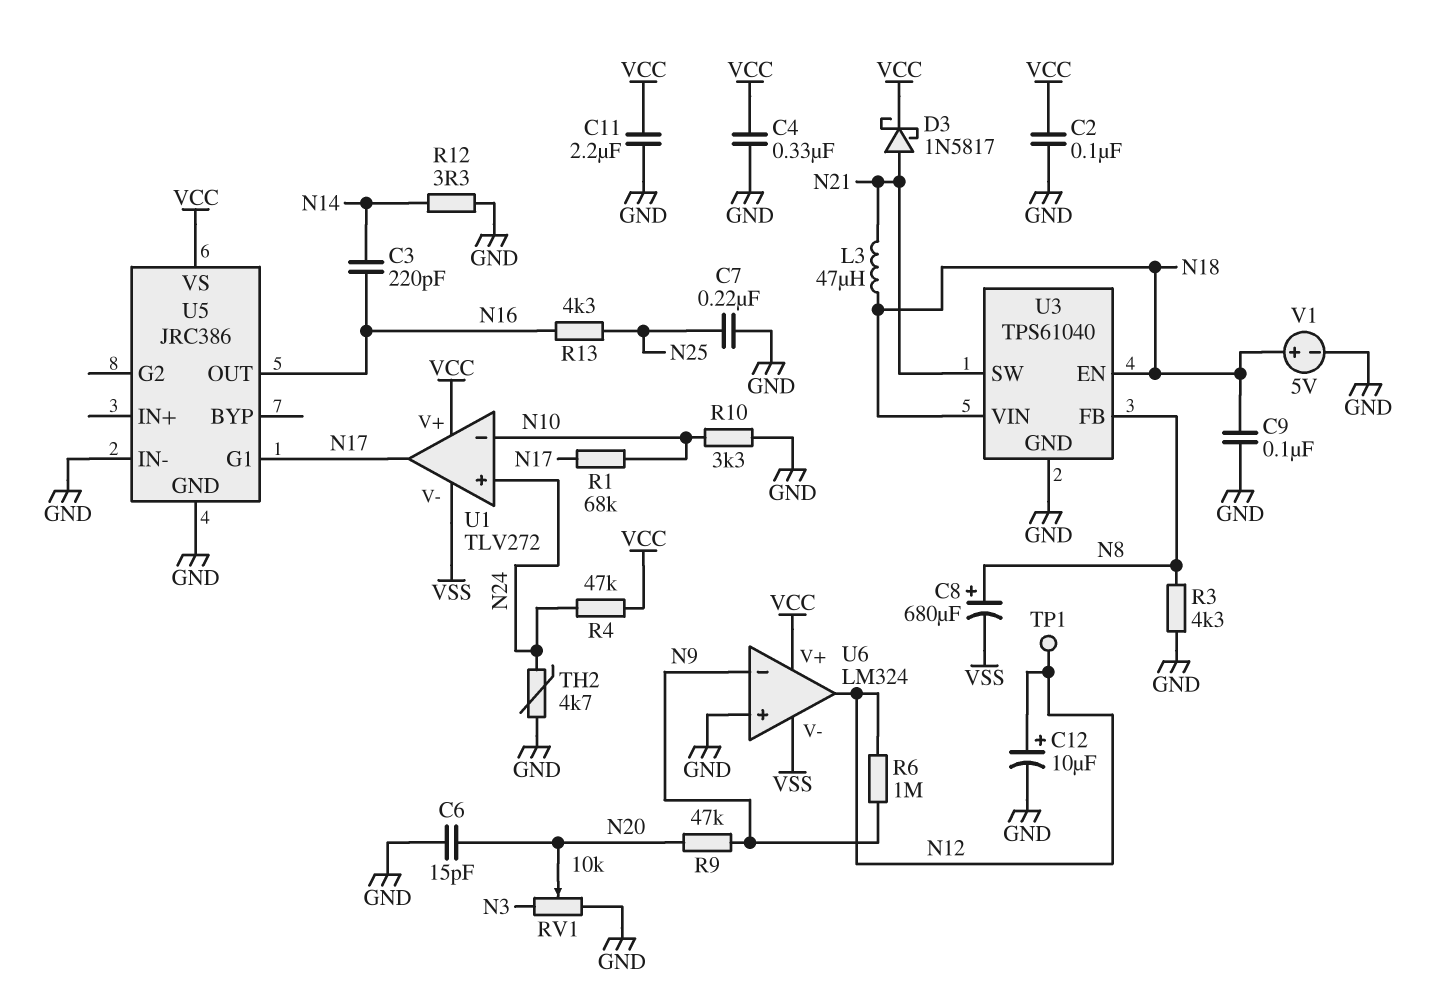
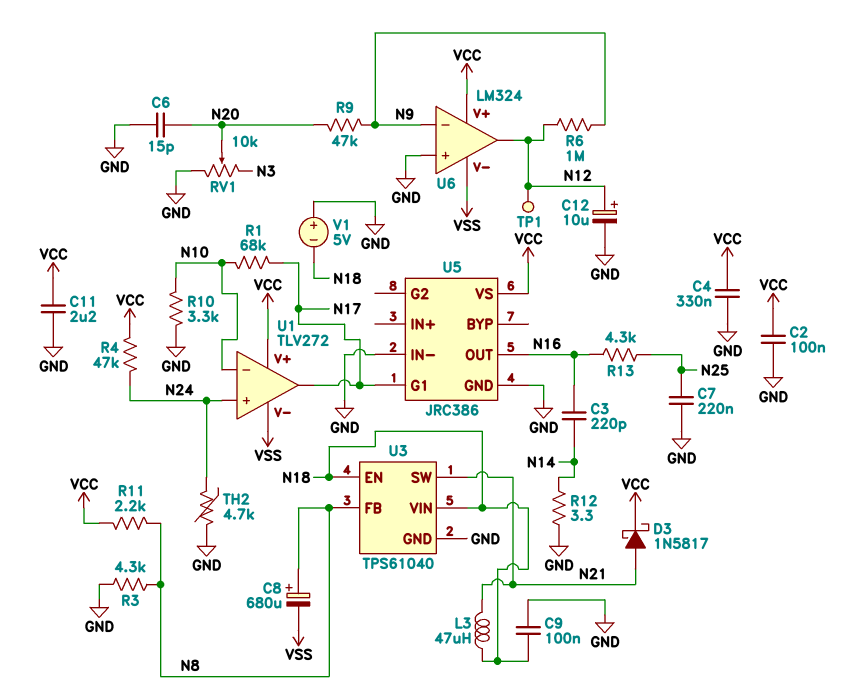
R11: none -> 2.2k (N8, VCC)
V1: 5V (plus N18, minus GND) -> 5V (plus GND, minus N18)

